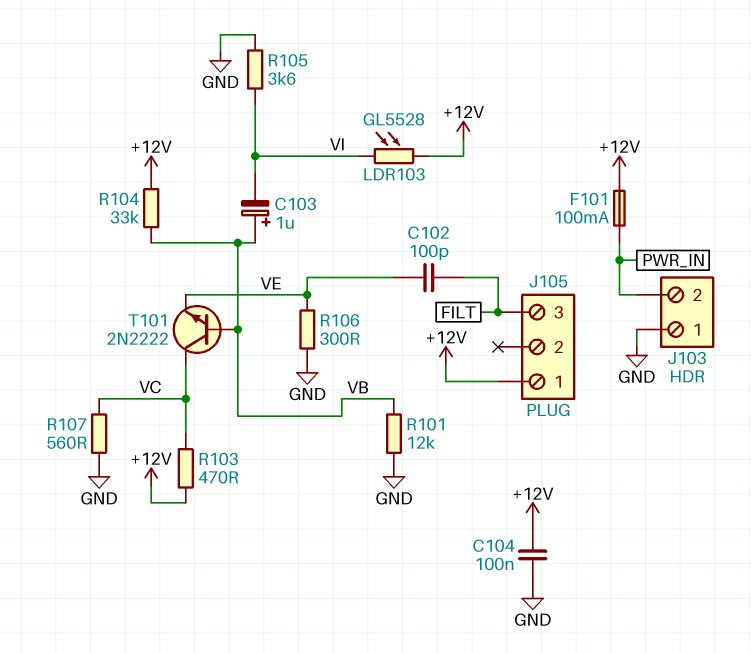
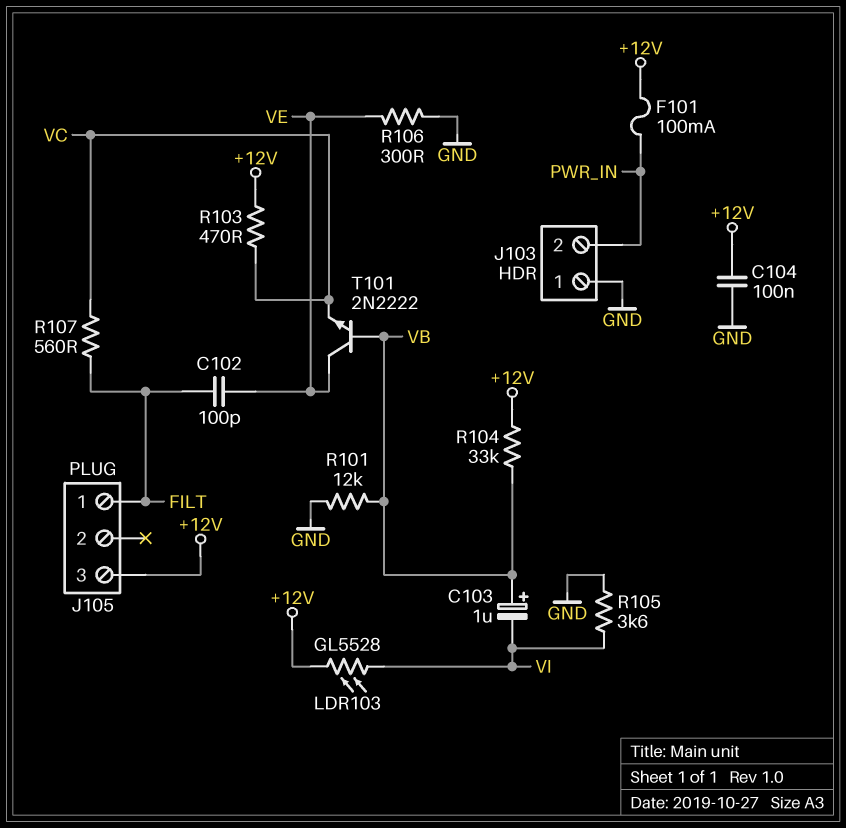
J105 pin 1: +12V -> FILT
J105 pin 3: FILT -> +12V
R107: 560 (GND, VC) -> 560 (FILT, VC)
T101: NPN 2N2222 (B VB, C VC, E VE) -> NPN 2N2222 (B VB, C VE, E VC)

